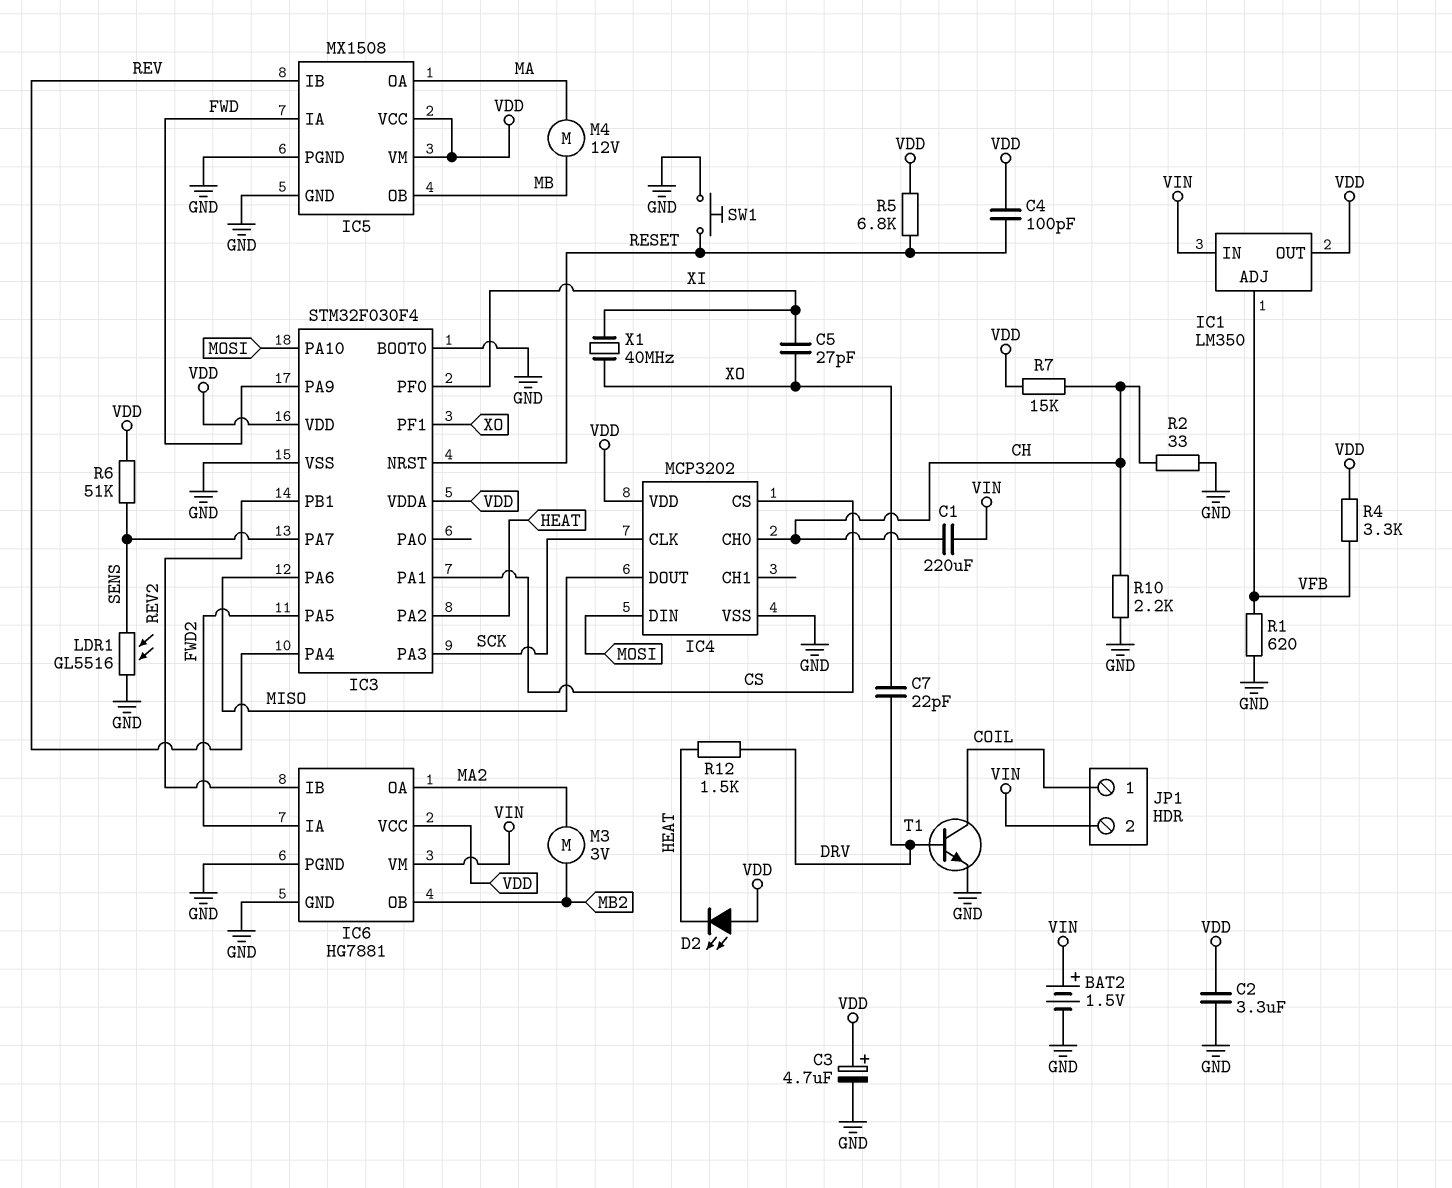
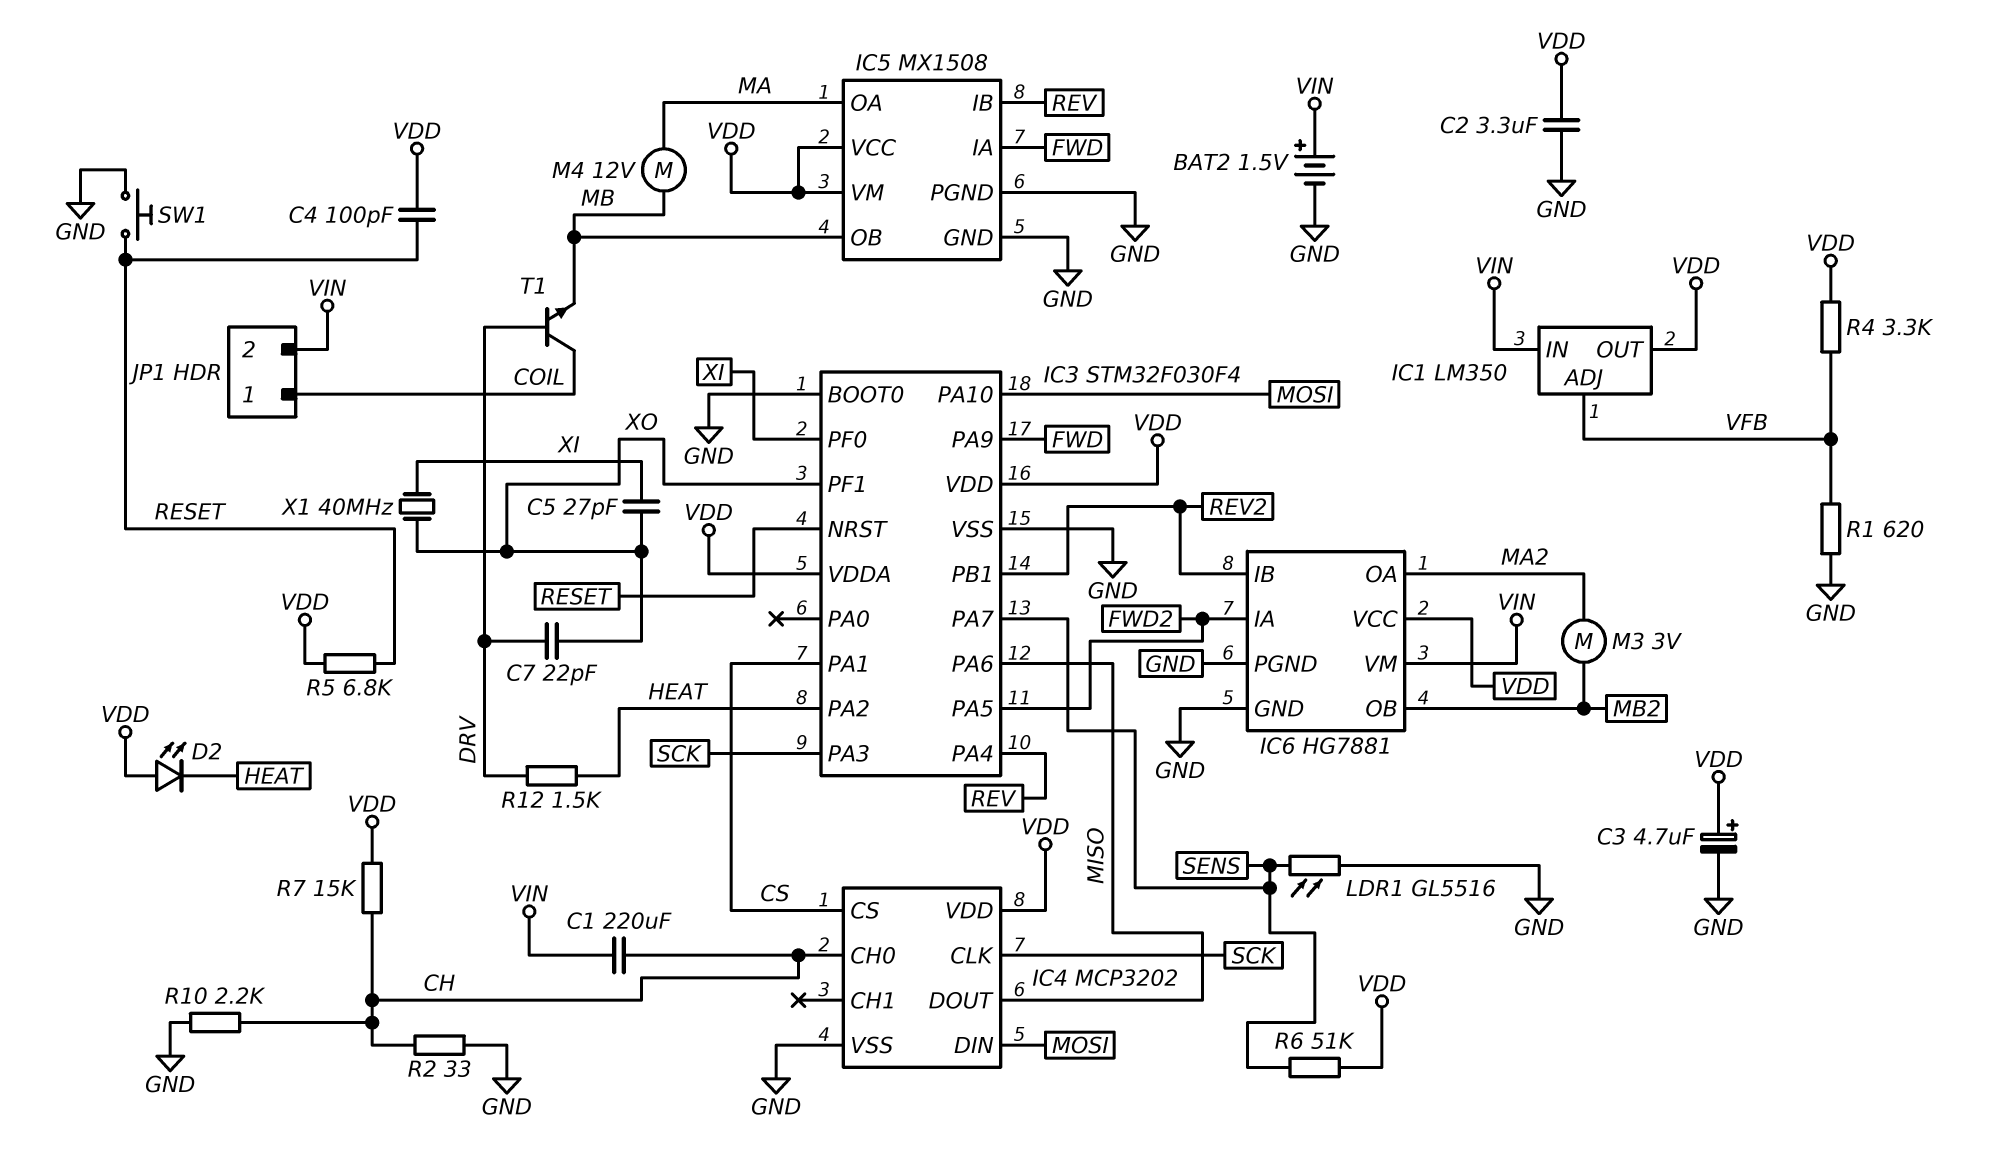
T1: NPN (B DRV, C COIL, E GND) -> NPN (B DRV, C COIL, E MB)

